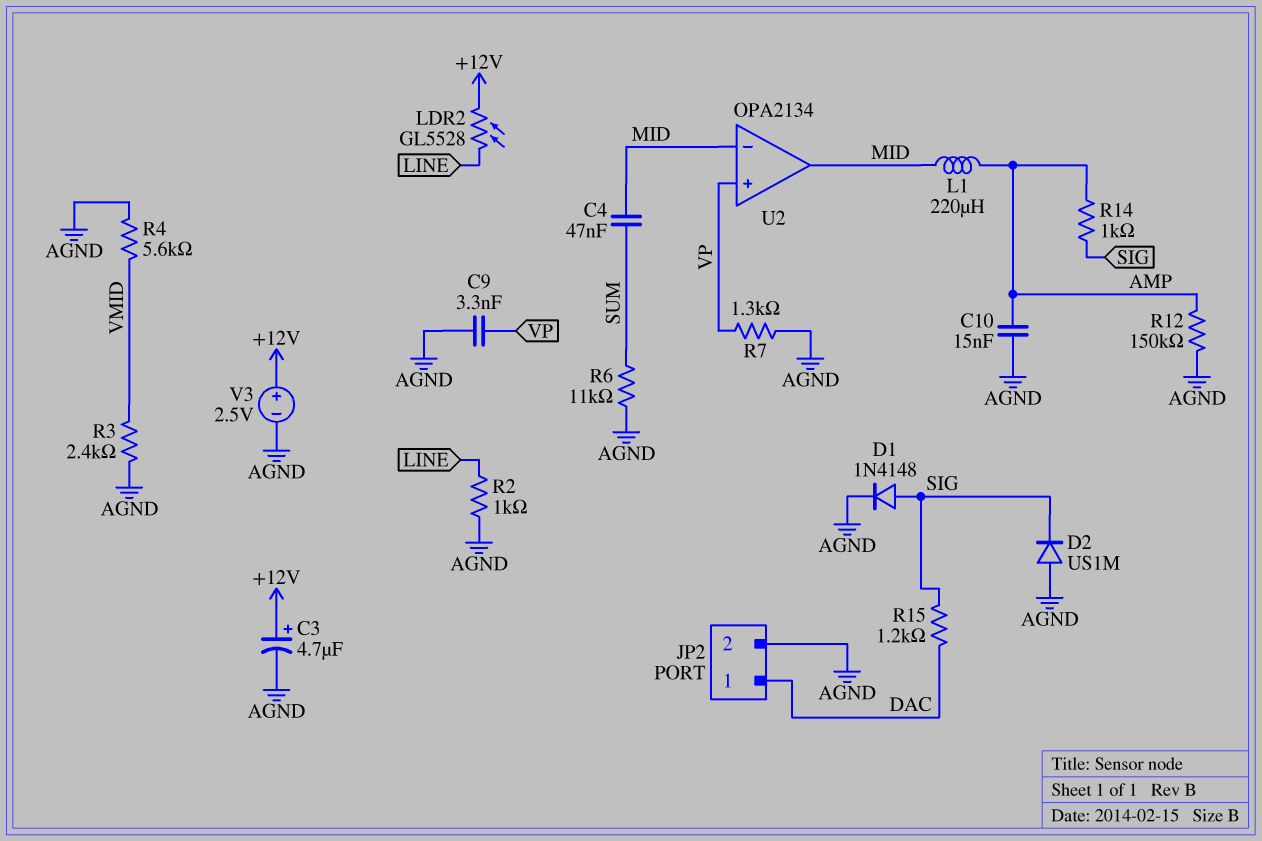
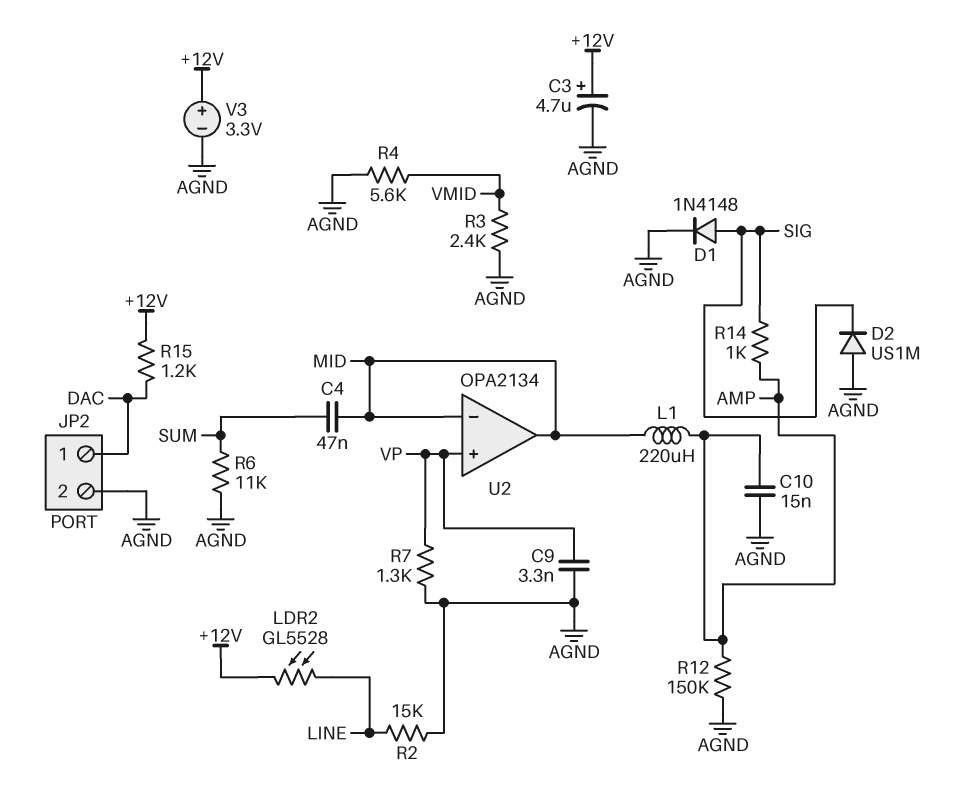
R2: 1k (AGND, LINE) -> 15k (AGND, LINE)
R15: 1.2k (DAC, SIG) -> 1.2k (+12V, DAC)
V3: 2.5V (plus +12V, minus AGND) -> 3.3V (plus +12V, minus AGND)

